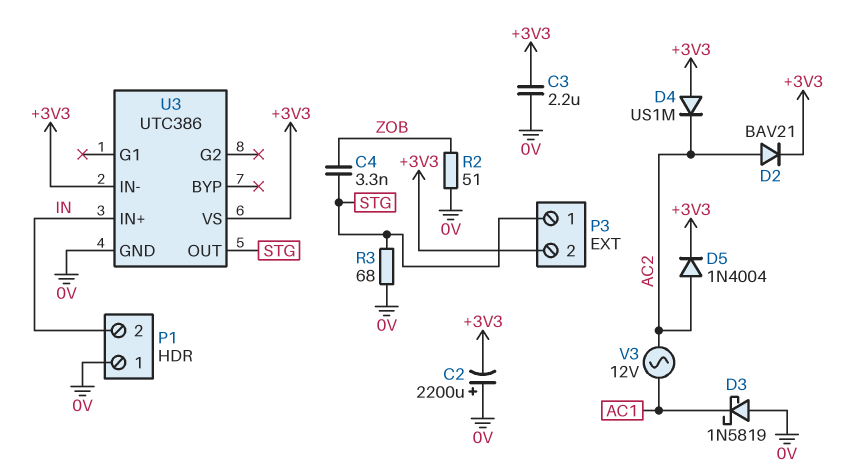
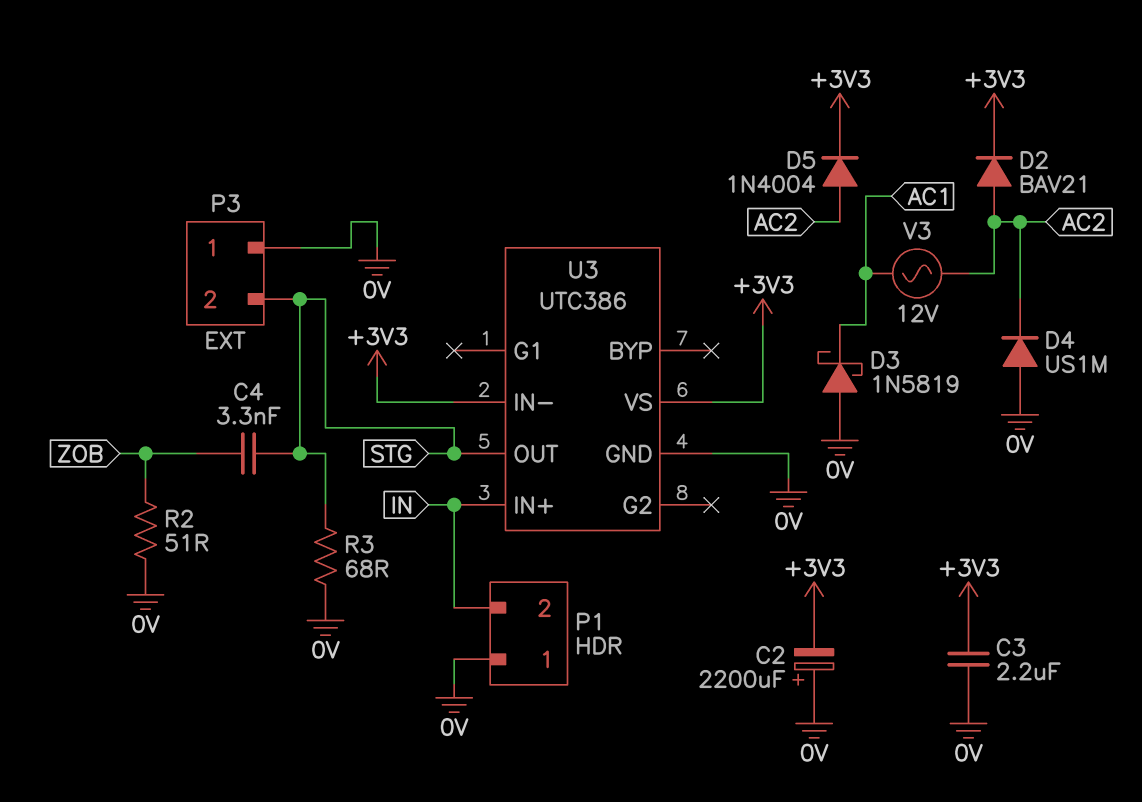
D4: diode US1M (A +3V3, K AC2) -> diode US1M (A 0V, K AC2)
P3 pin 1: STG -> 0V
P3 pin 2: +3V3 -> STG

